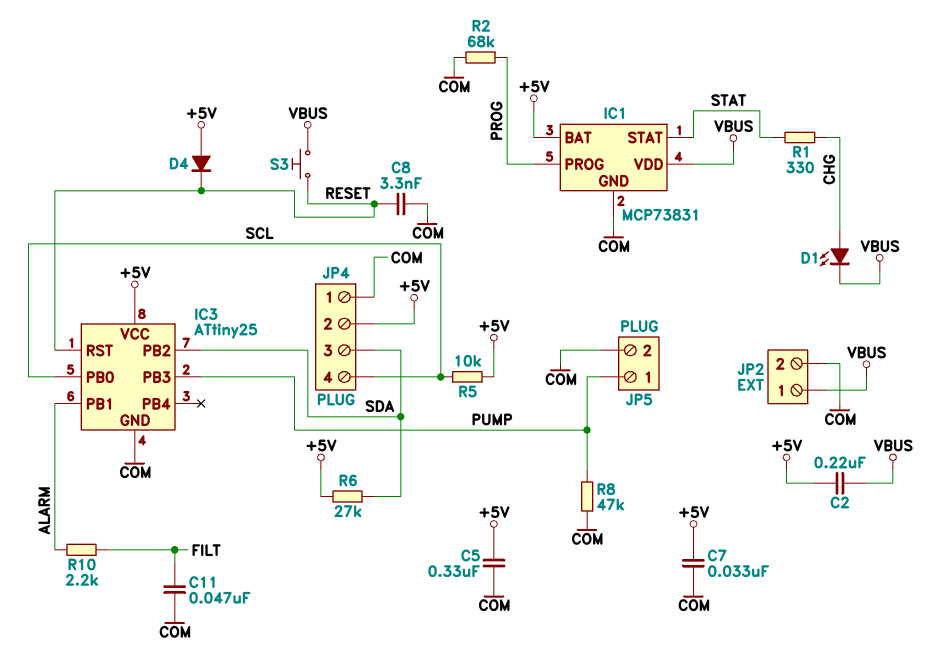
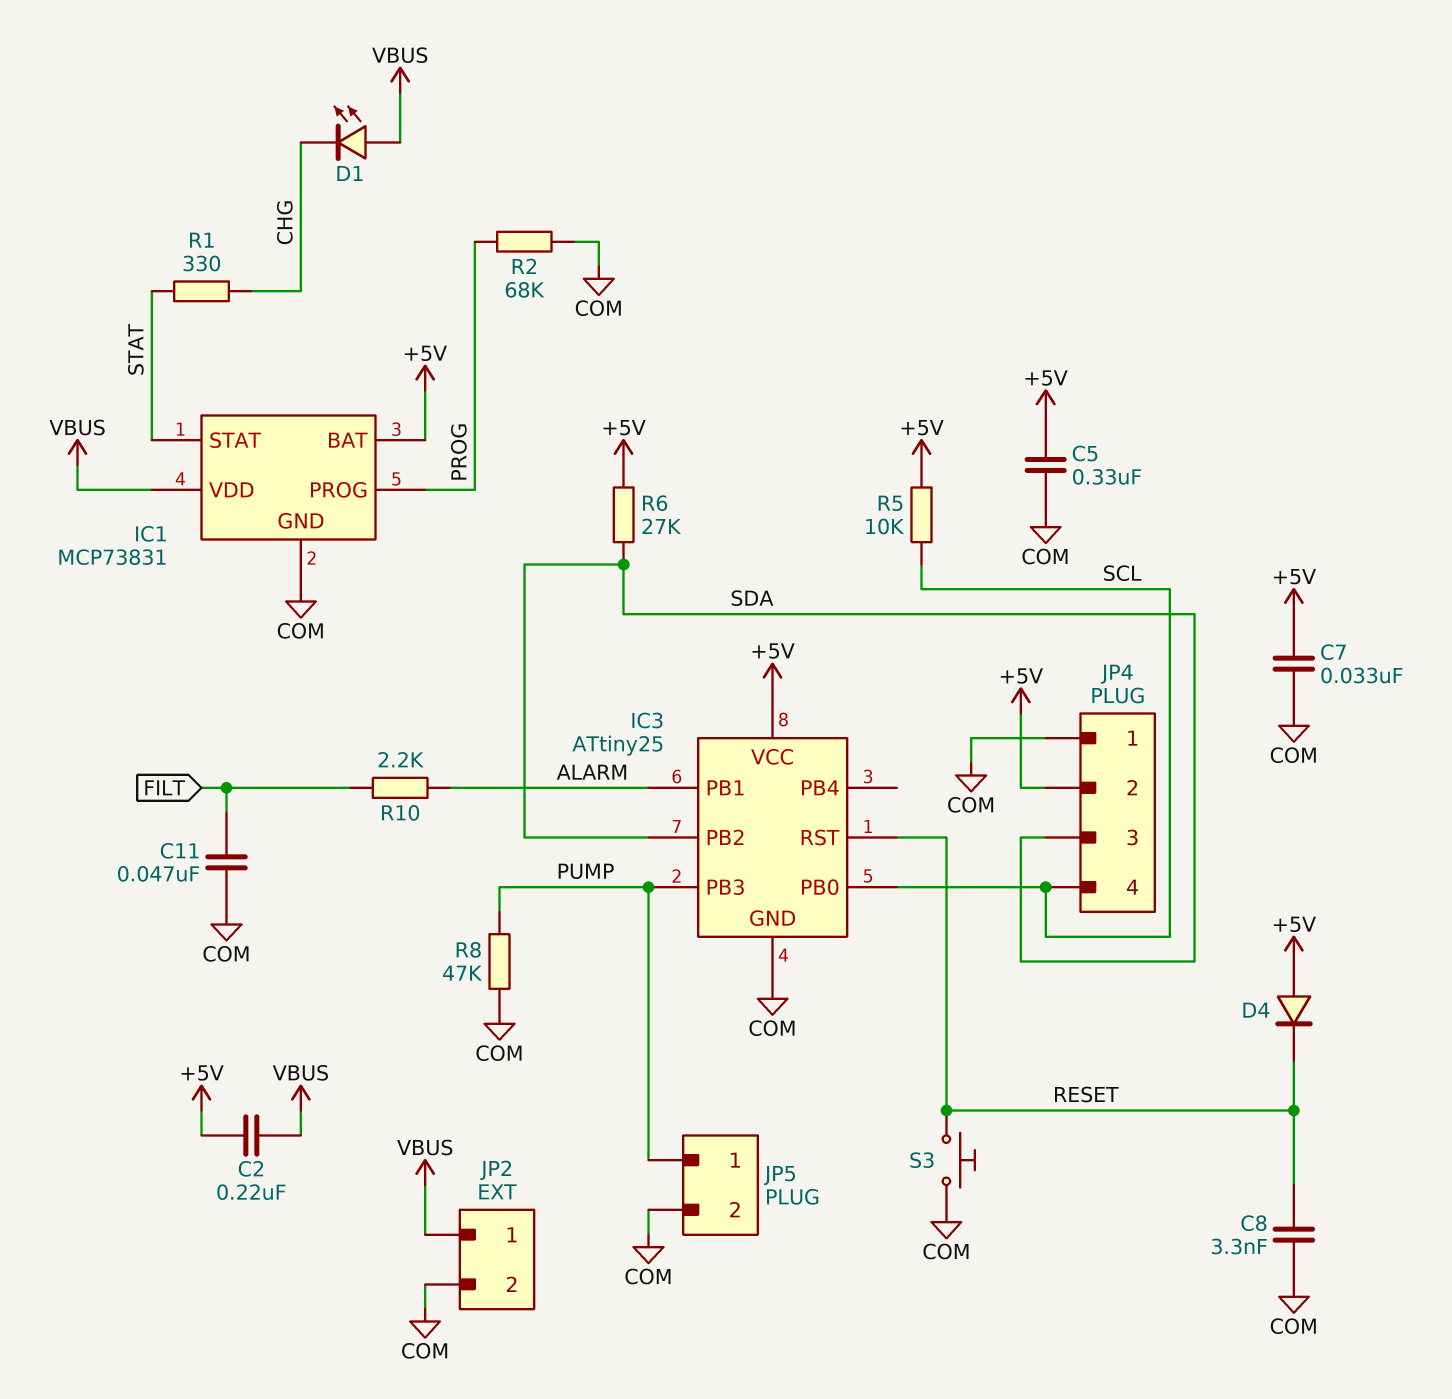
D1: LED (A CHG, K VBUS) -> LED (A VBUS, K CHG)
S3: button (RESET, VBUS) -> button (COM, RESET)

